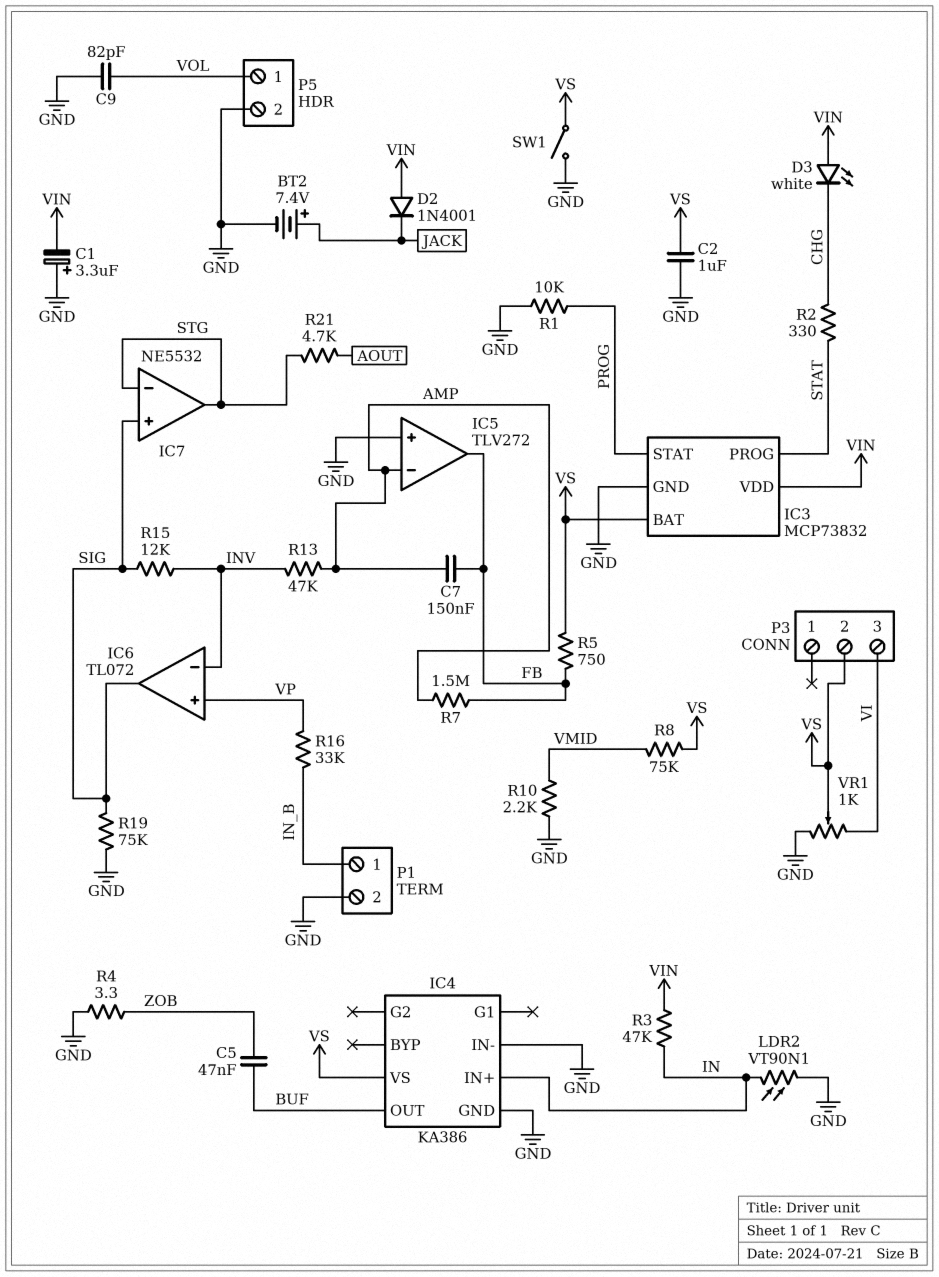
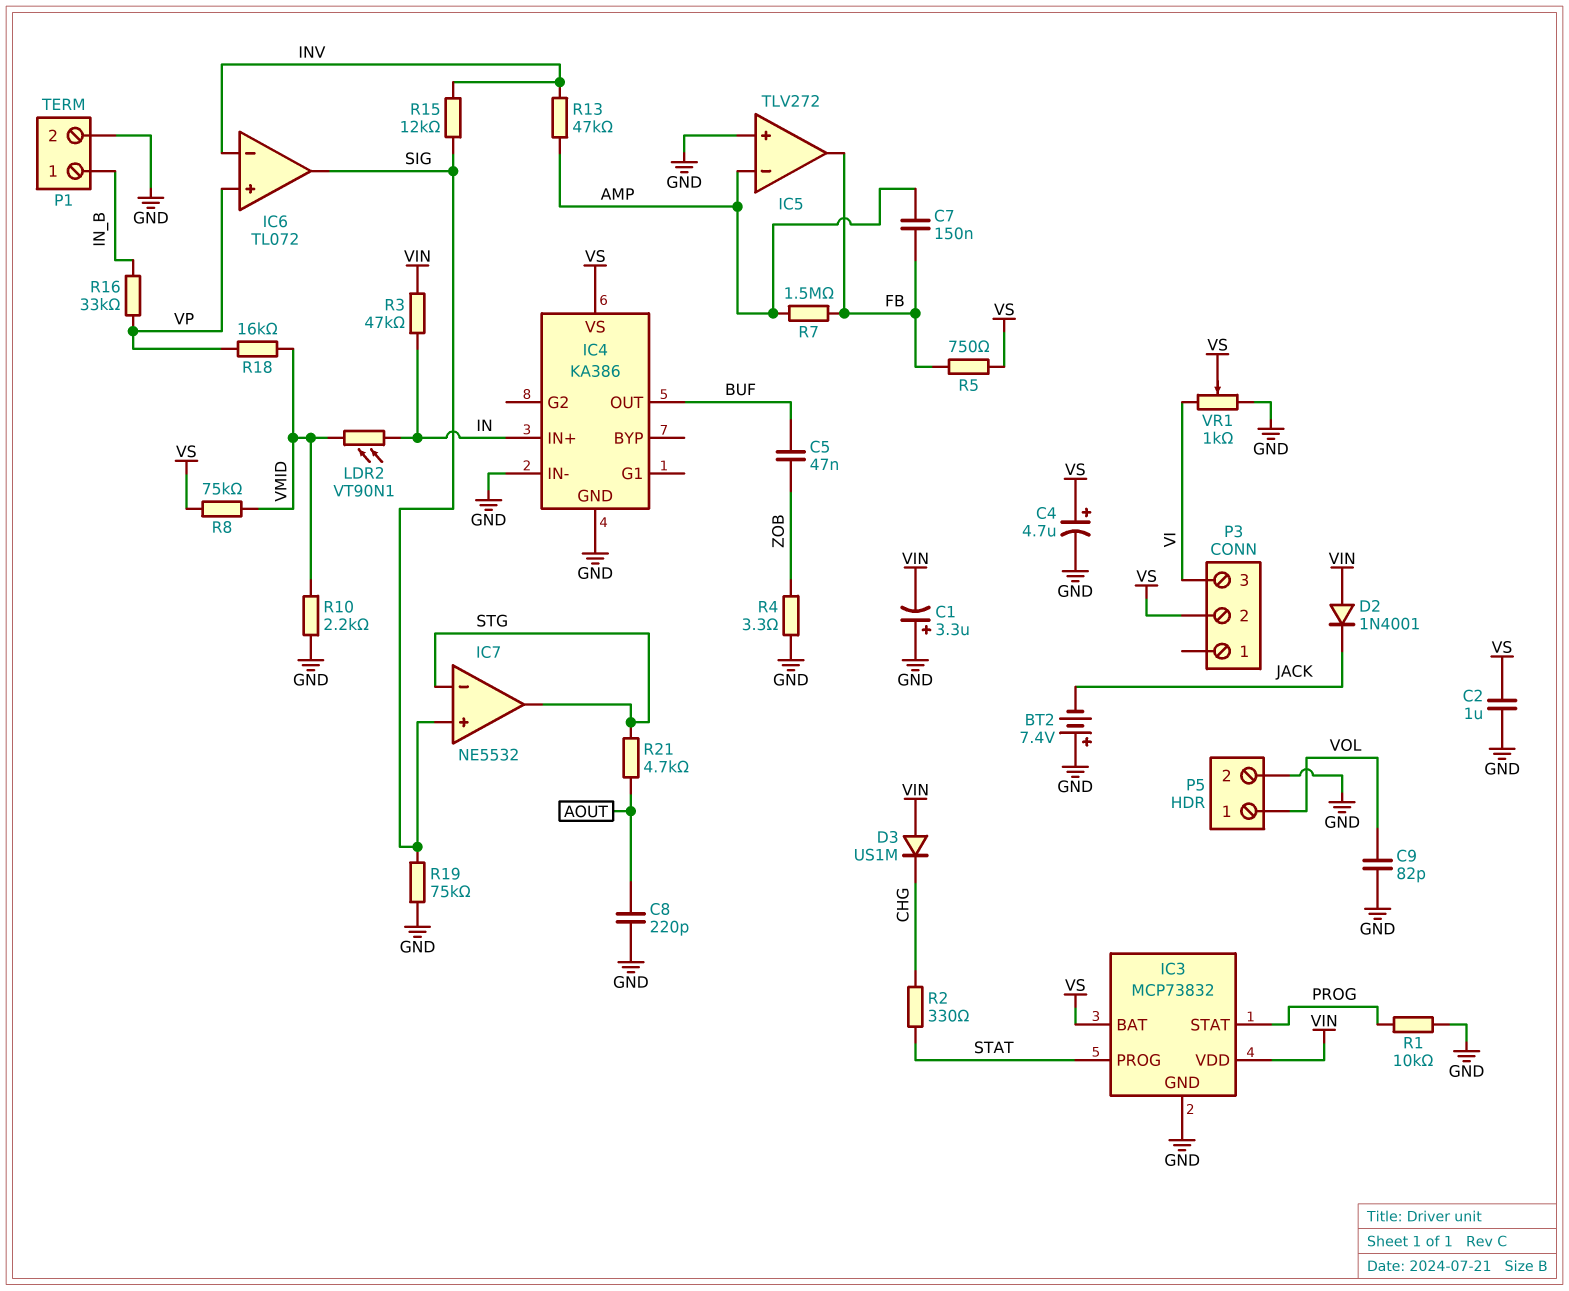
BT2: 7.4V (plus JACK, minus GND) -> 7.4V (plus GND, minus JACK)
C4: none -> 4.7uF (plus VS, minus GND)
C8: none -> 220pF (AOUT, GND)
D3: LED white (A VIN, K CHG) -> diode US1M (A VIN, K CHG)
LDR2: VT90N1 (GND, IN) -> VT90N1 (IN, VMID)
R18: none -> 16k (VMID, VP)
SW1: switch (GND, VS) -> none

